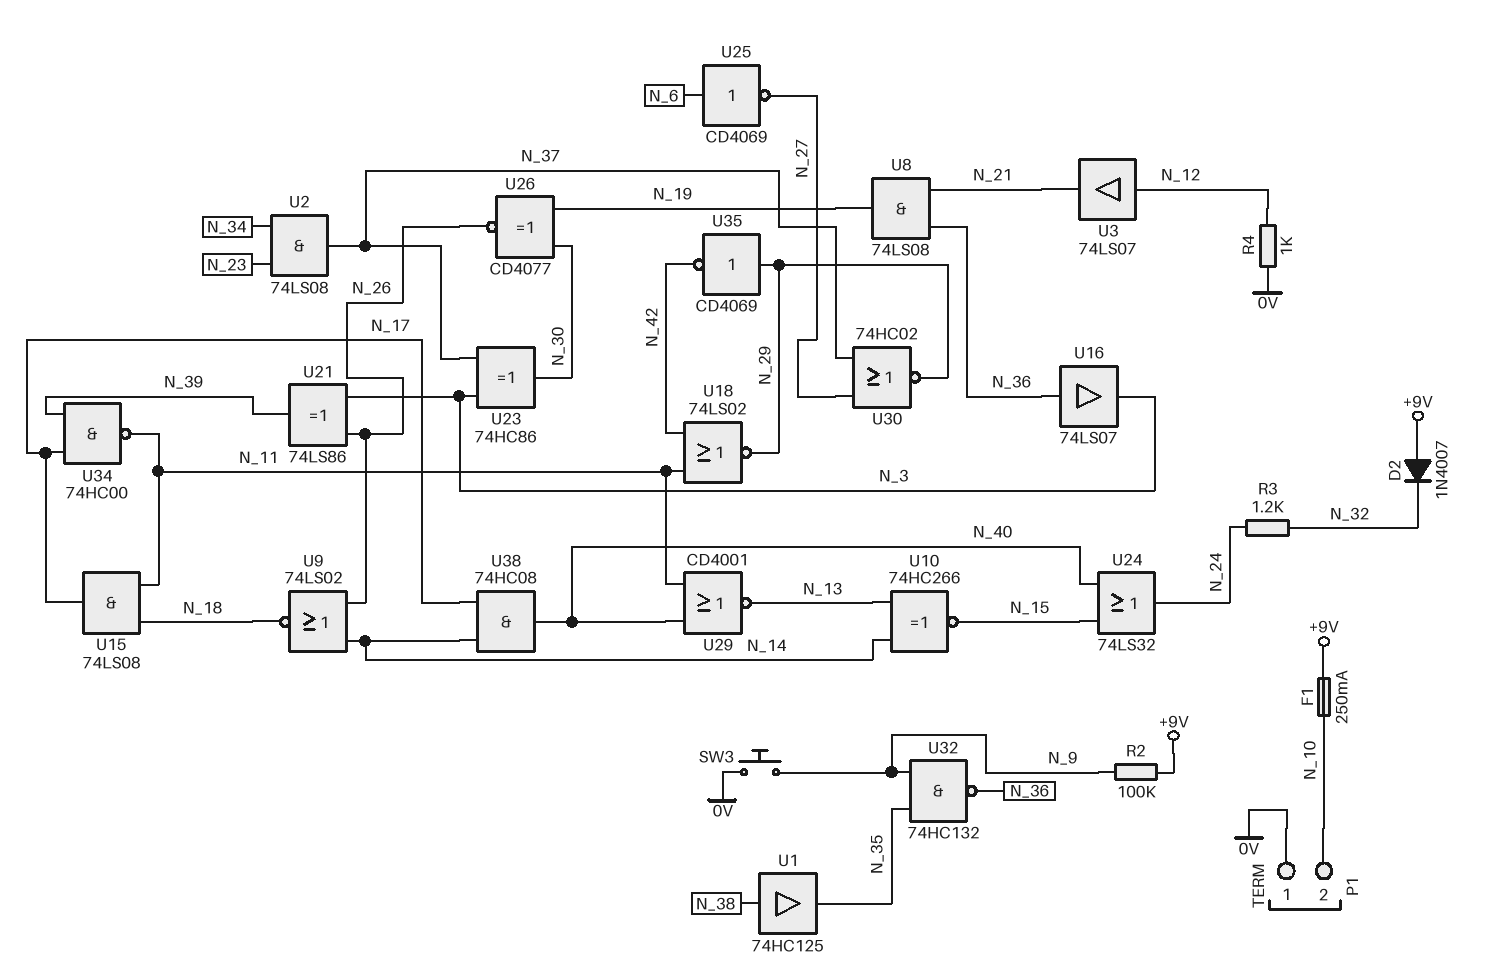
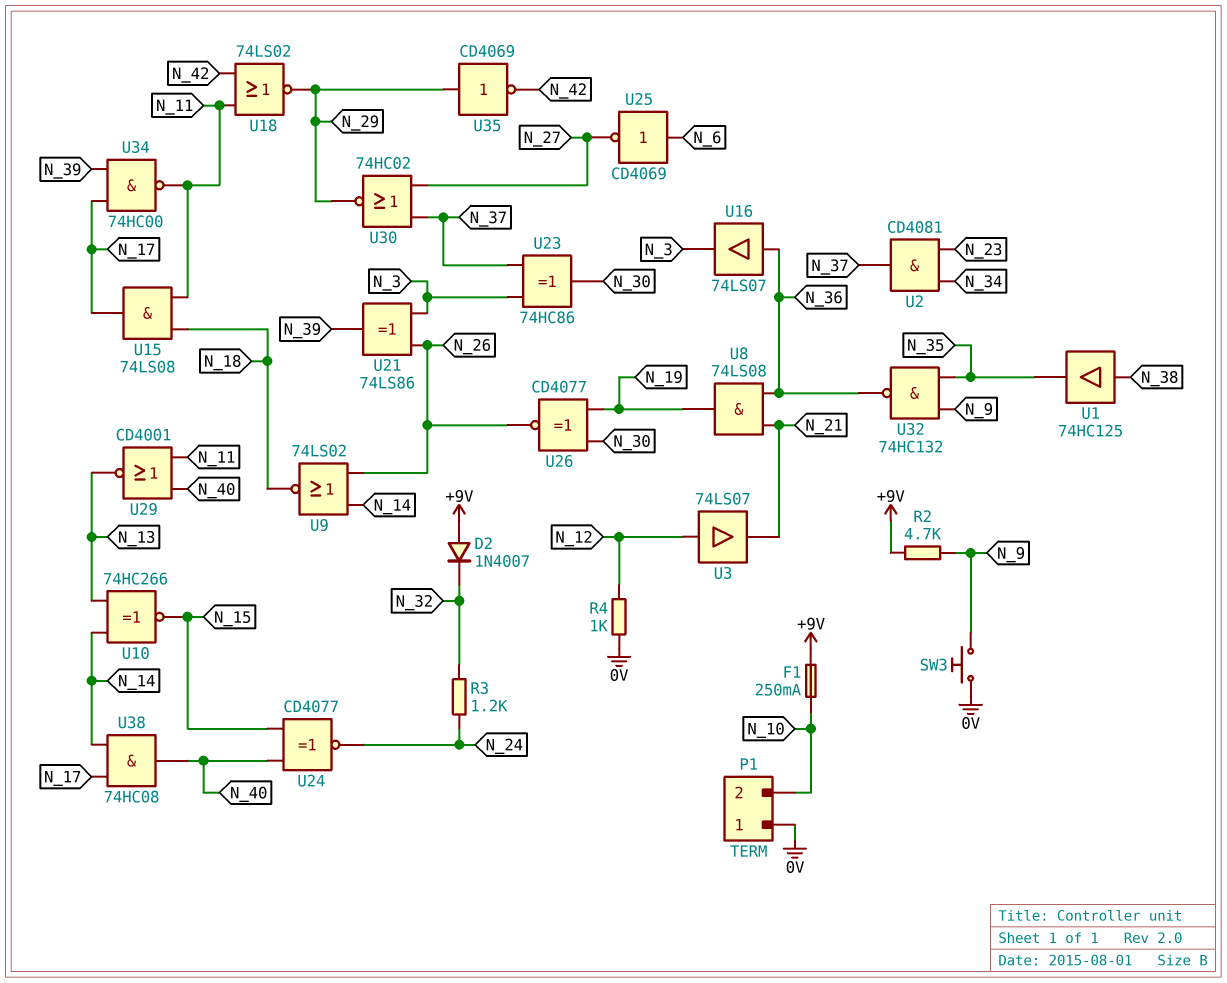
R2: 100k (+9V, N_9) -> 4.7k (+9V, N_9)
U2: AND 74LS08 (in N_23, in N_34, out N_37) -> AND CD4081 (in N_23, in N_34, out N_37)
U24: OR 74LS32 (in N_15, in N_40, out N_24) -> XNOR CD4077 (in N_15, in N_40, out N_24)

